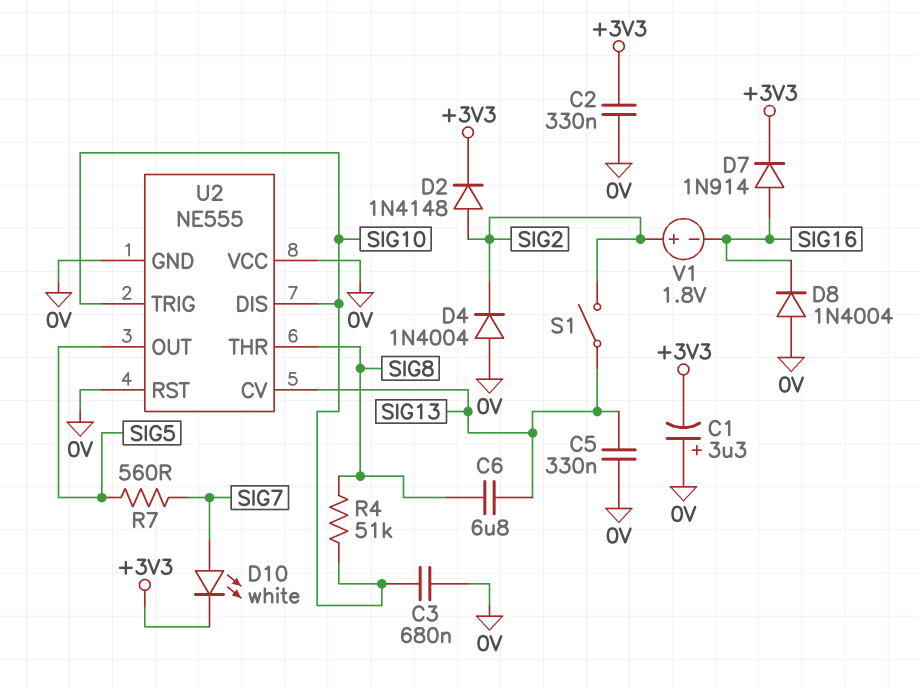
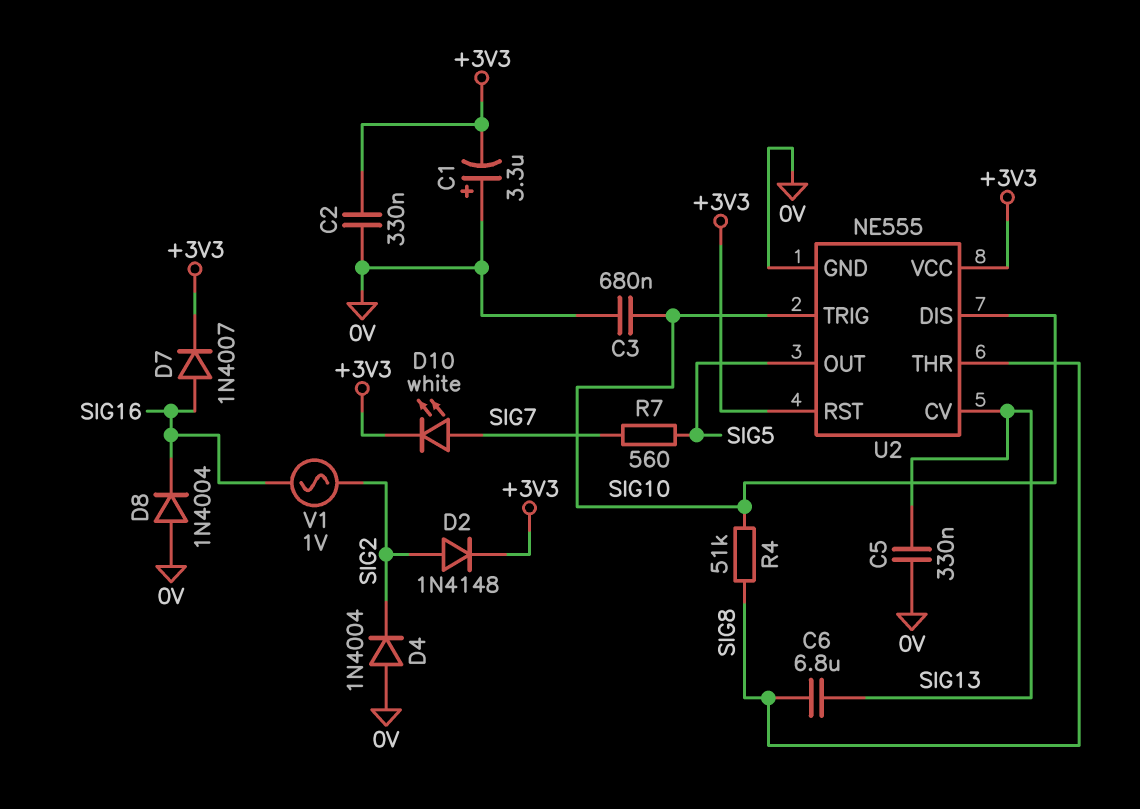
D7: diode 1N914 (A SIG16, K +3V3) -> diode 1N4007 (A SIG16, K +3V3)
S1: switch (SIG2, SIG13) -> none
U2 pin RST: 0V -> +3V3
U2 pin VCC: 0V -> +3V3
V1: 1.8V (plus SIG2, minus SIG16) -> AC 1V (SIG2, SIG16)

